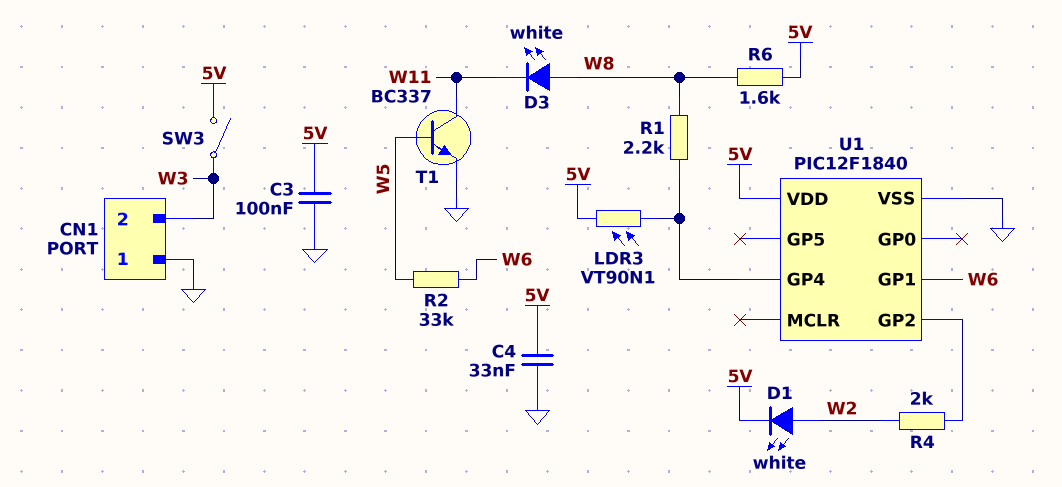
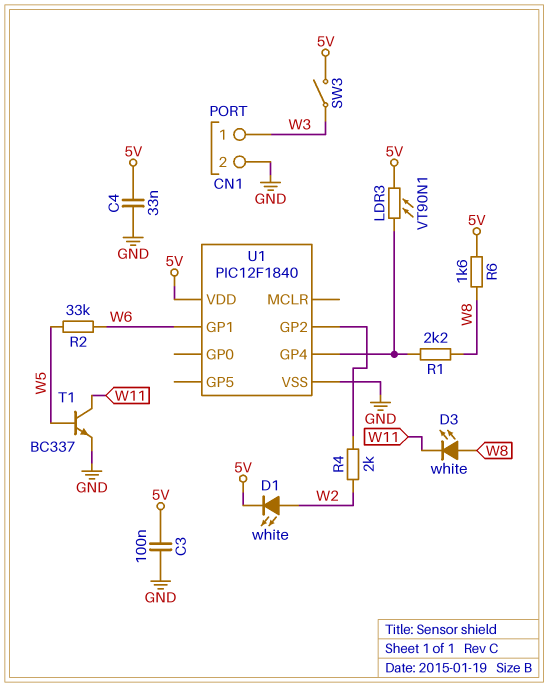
CN1 pin 1: GND -> W3
CN1 pin 2: W3 -> GND

